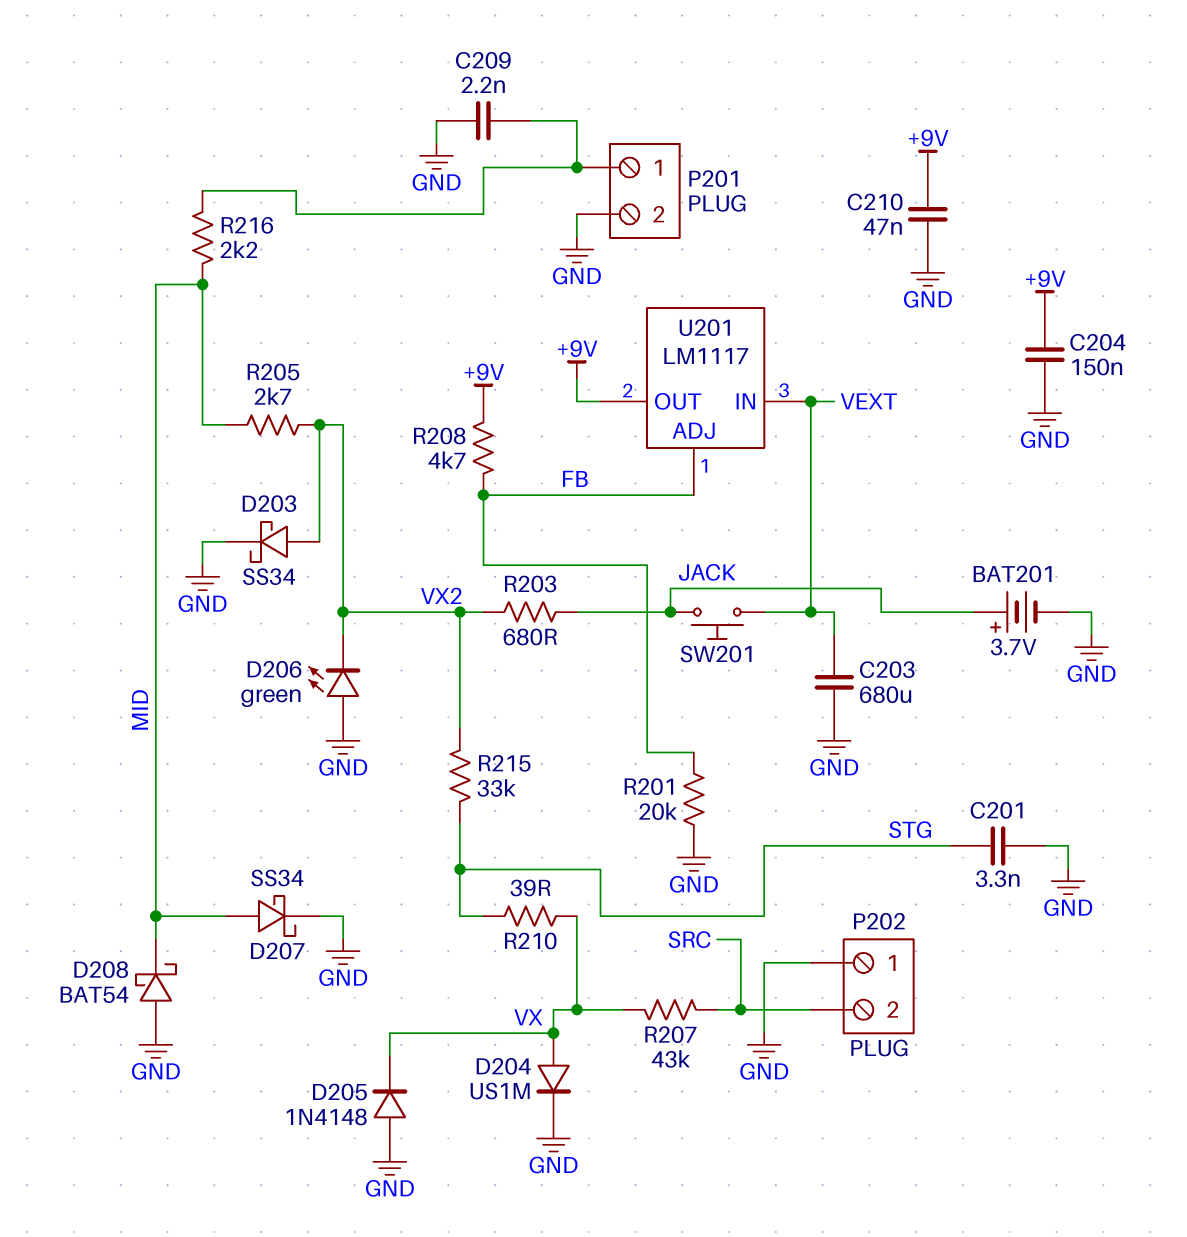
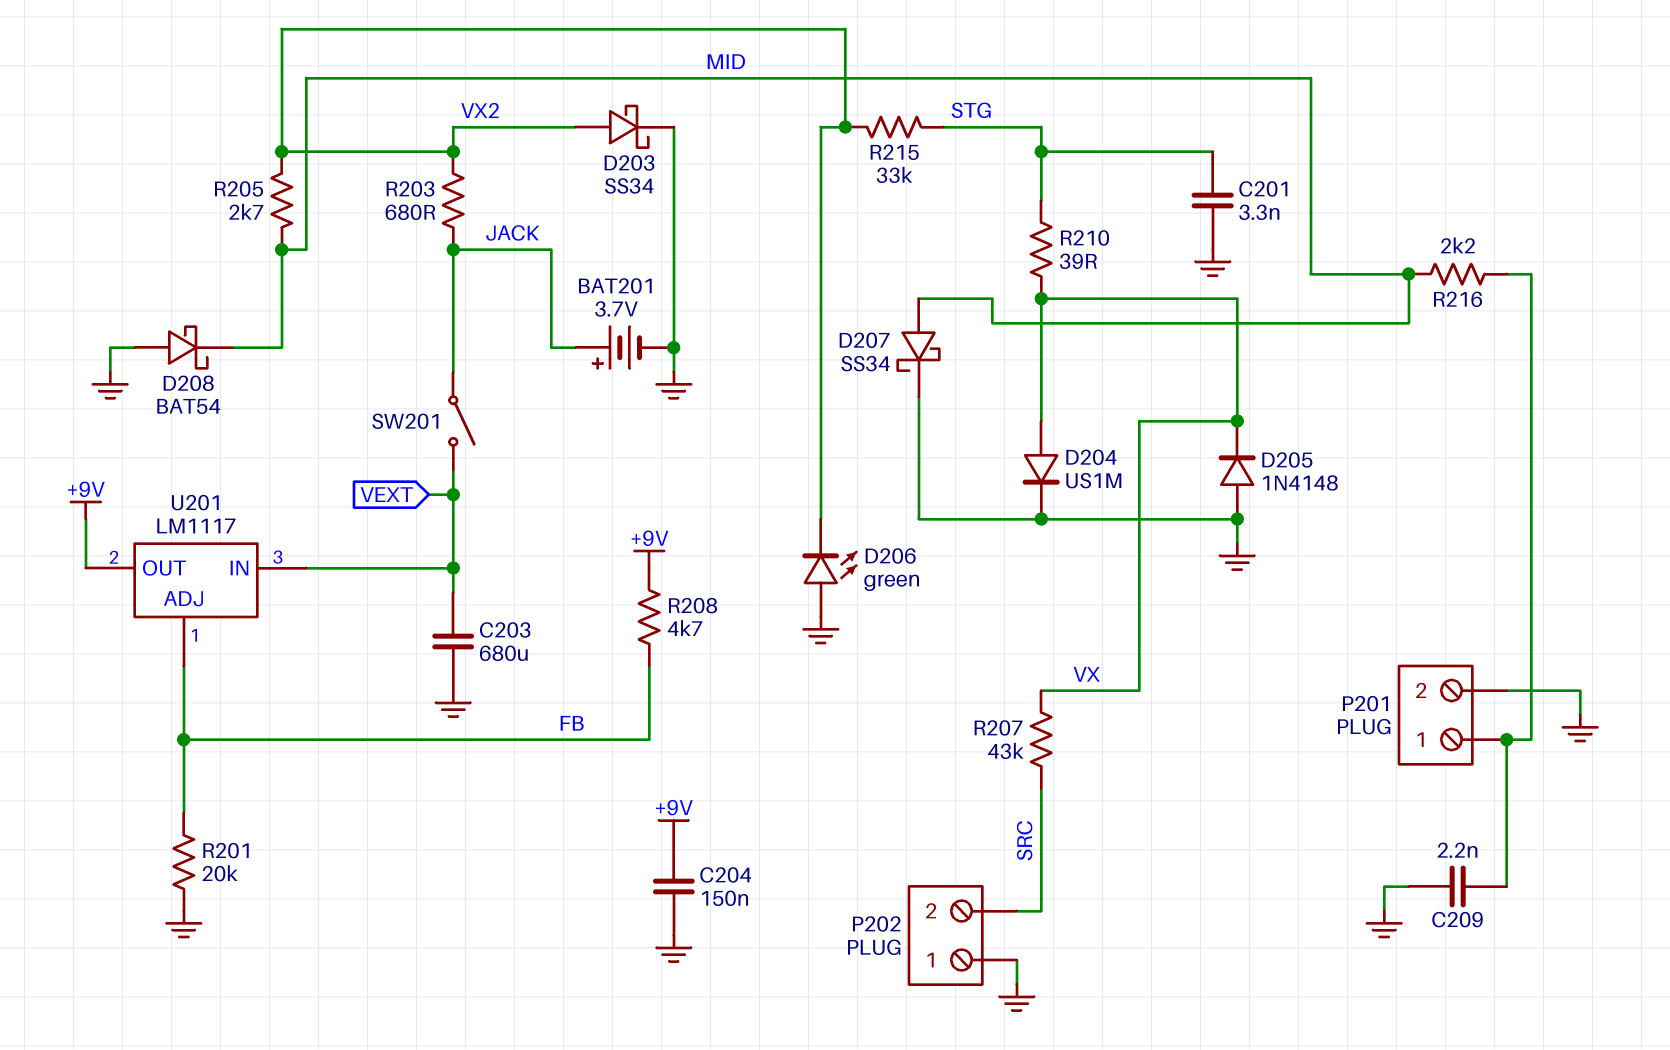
C210: 47nF (+9V, GND) -> none
SW201: button (JACK, VEXT) -> switch (JACK, VEXT)

